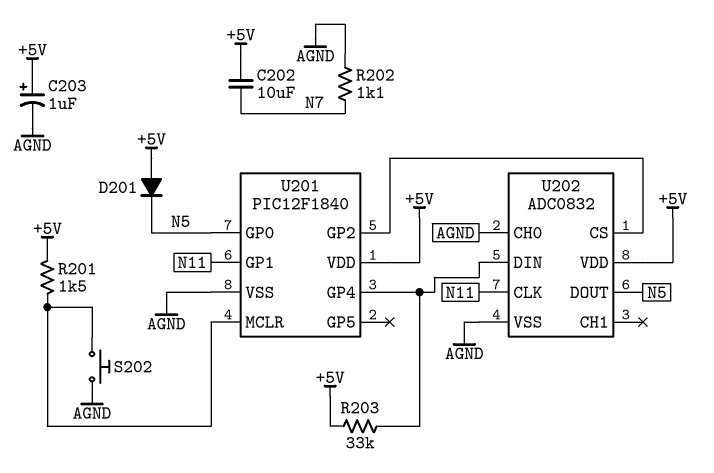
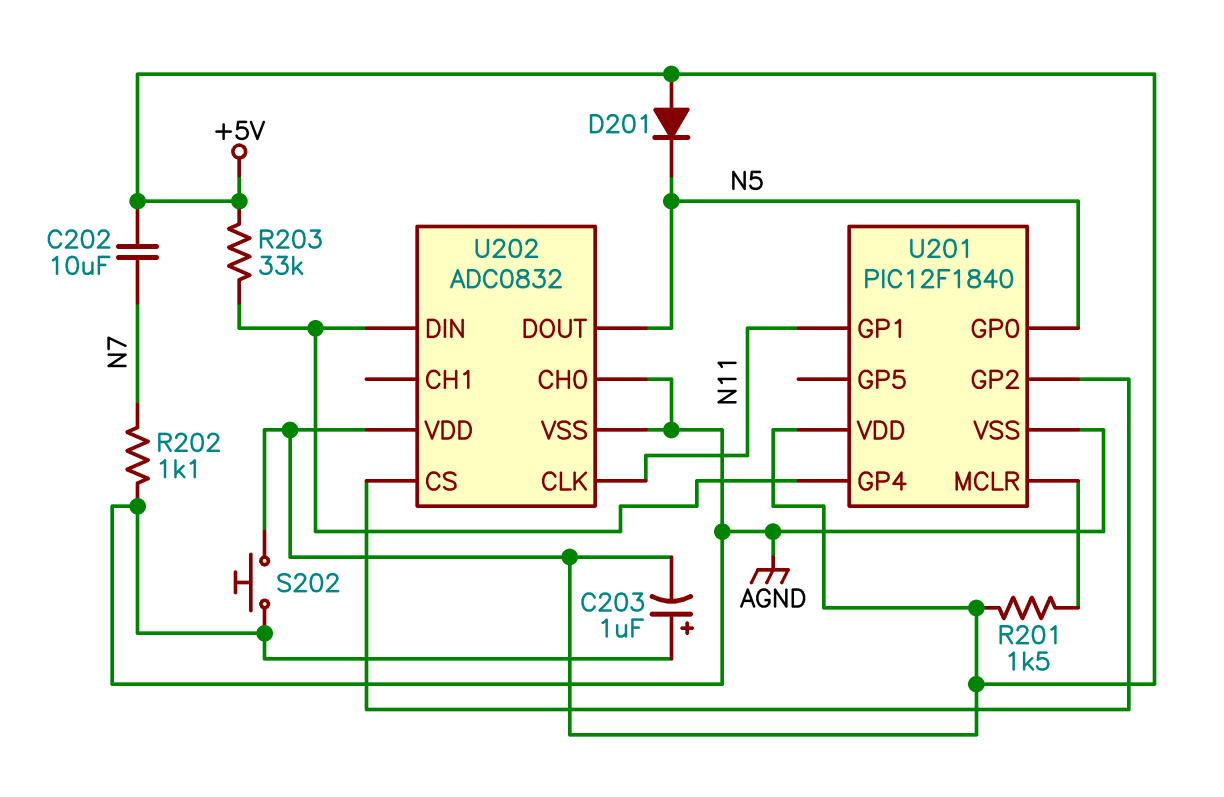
C203: 1uF (plus +5V, minus AGND) -> 1uF (plus AGND, minus +5V)
S202: button (AGND, U201/MCLR) -> button (+5V, AGND)

